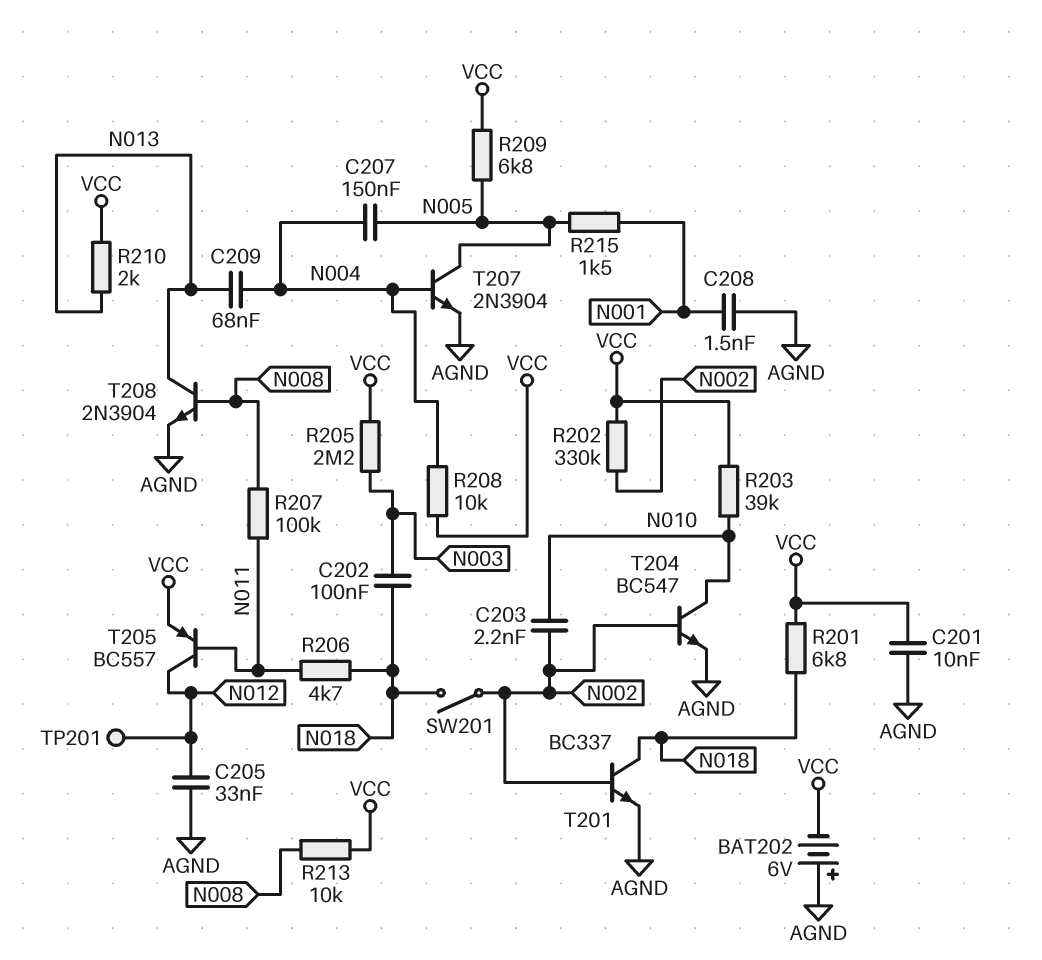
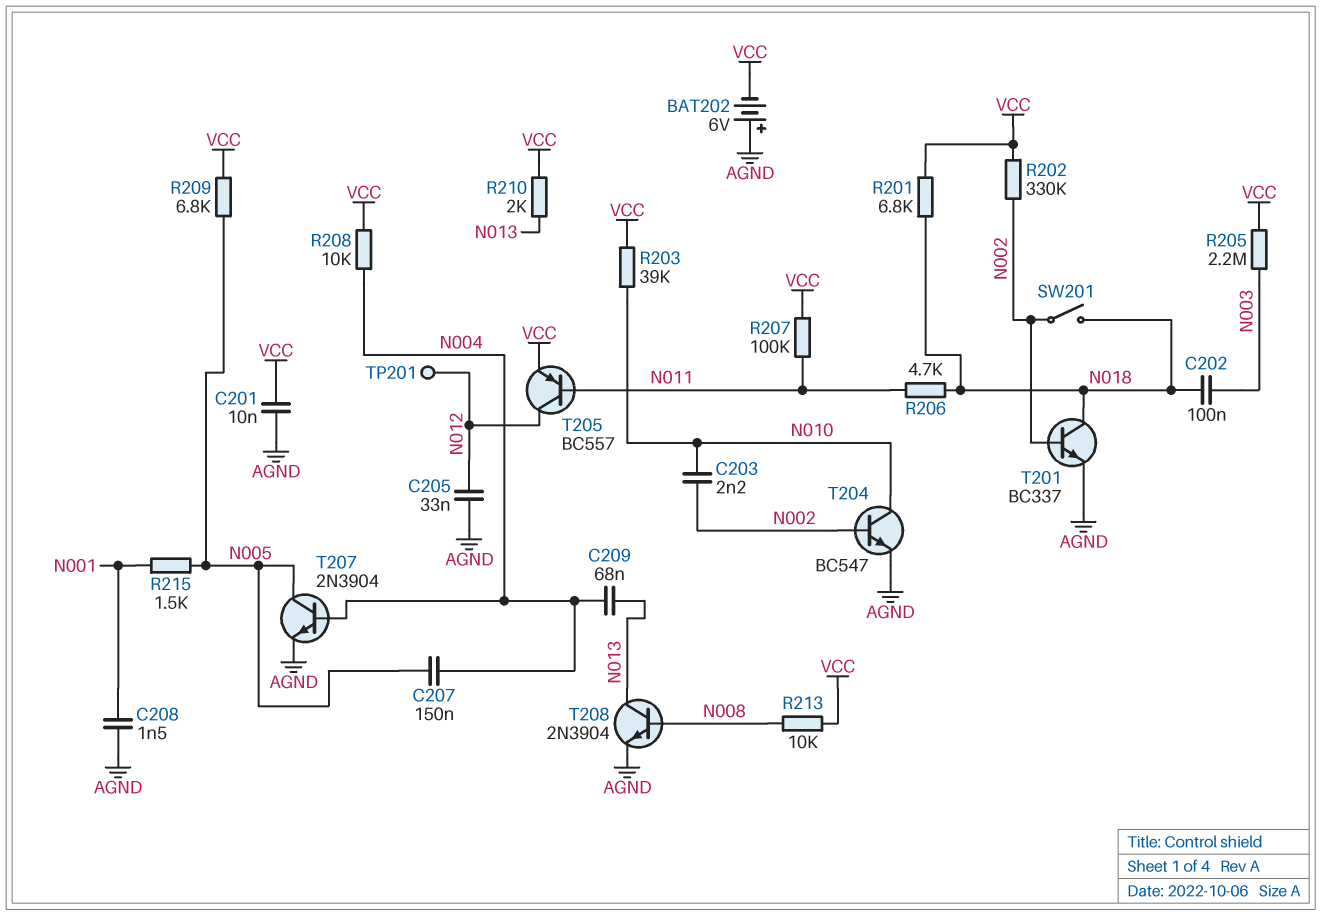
R207: 100k (N008, N011) -> 100k (N011, VCC)

